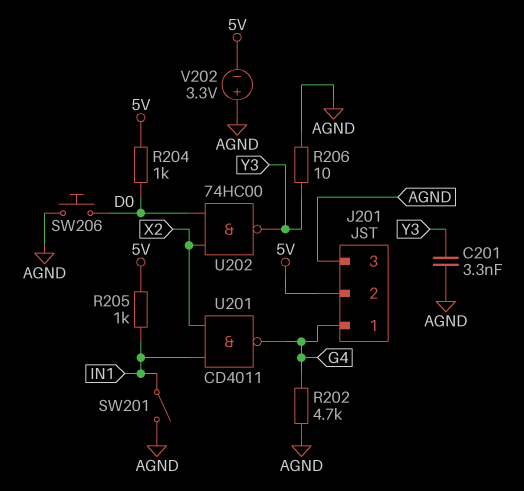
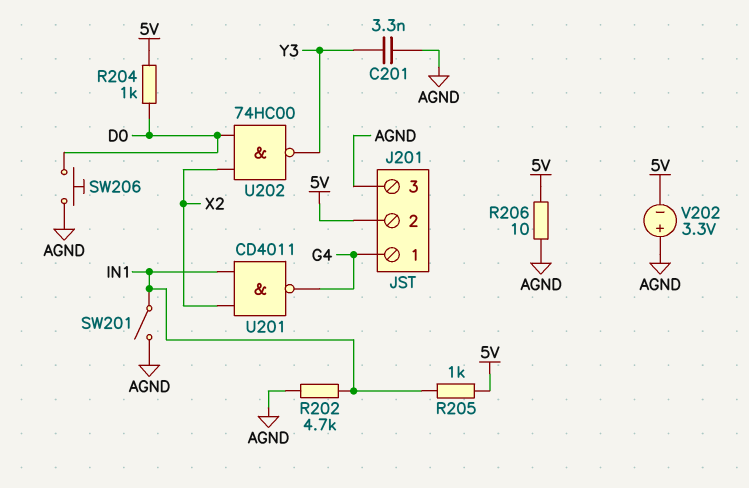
R202: 4.7k (AGND, G4) -> 4.7k (AGND, IN1)
R206: 10 (AGND, Y3) -> 10 (5V, AGND)

